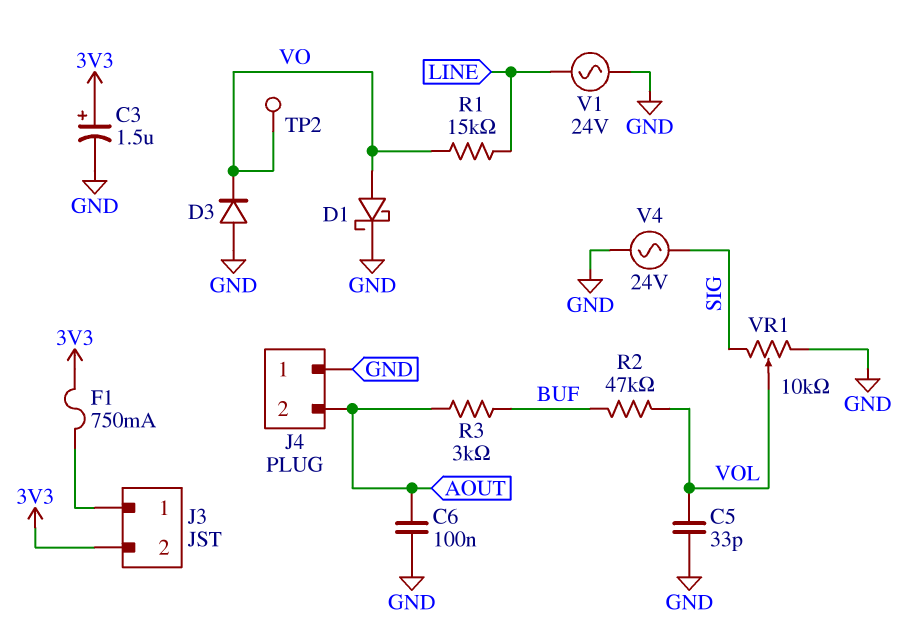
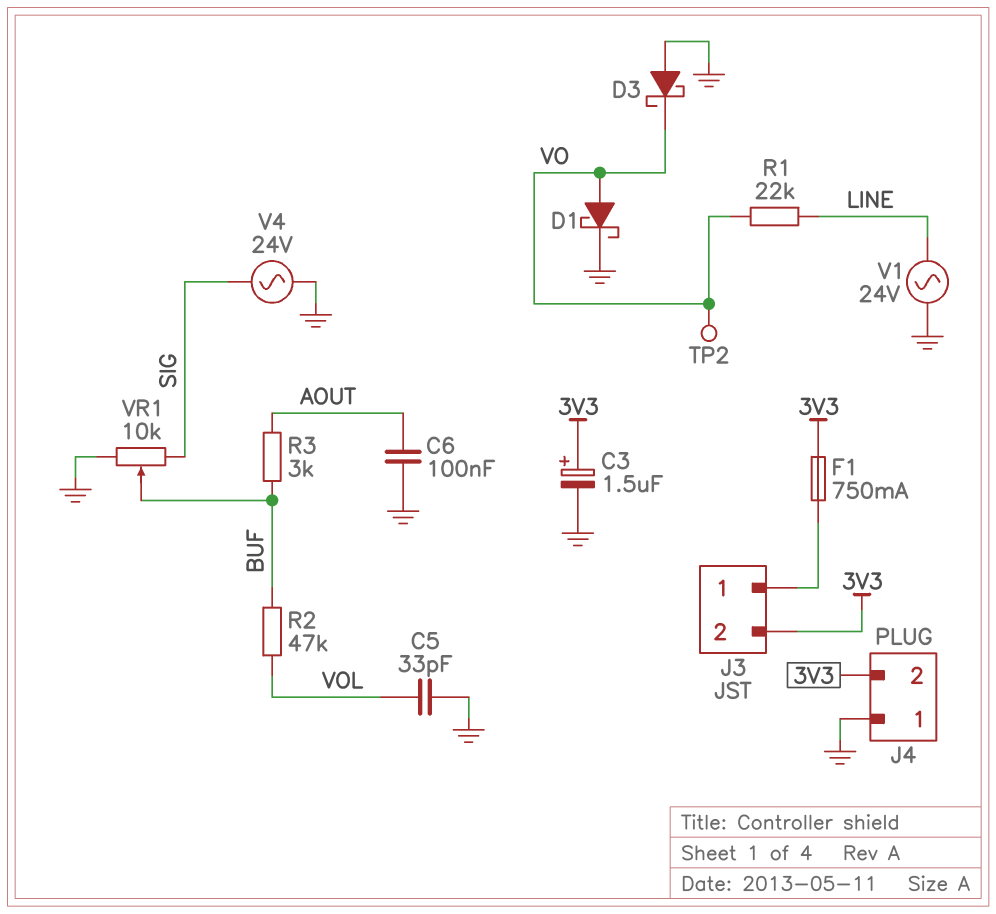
D3: diode (A GND, K VO) -> schottky (A GND, K VO)
J4 pin 2: AOUT -> 3V3
R1: 15k (LINE, VO) -> 22k (LINE, VO)
VR1: 10k (GND, SIG, wiper VOL) -> 10k (GND, SIG, wiper BUF)

